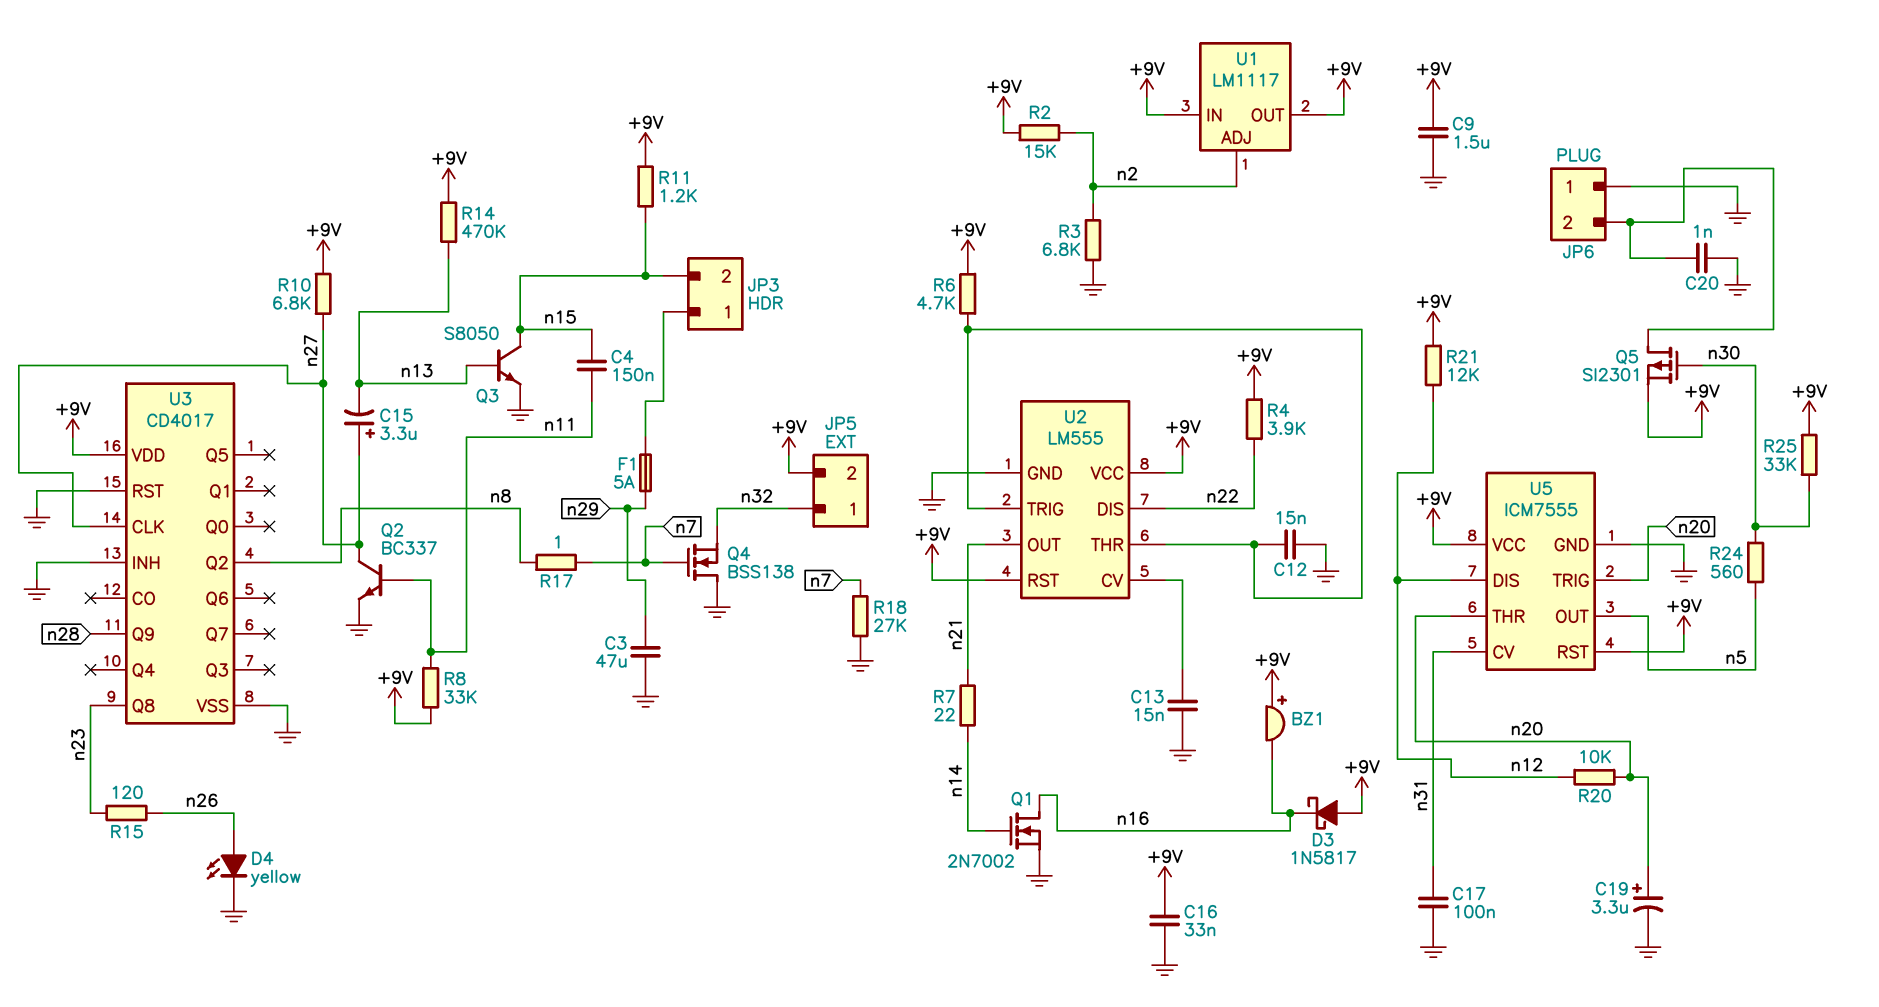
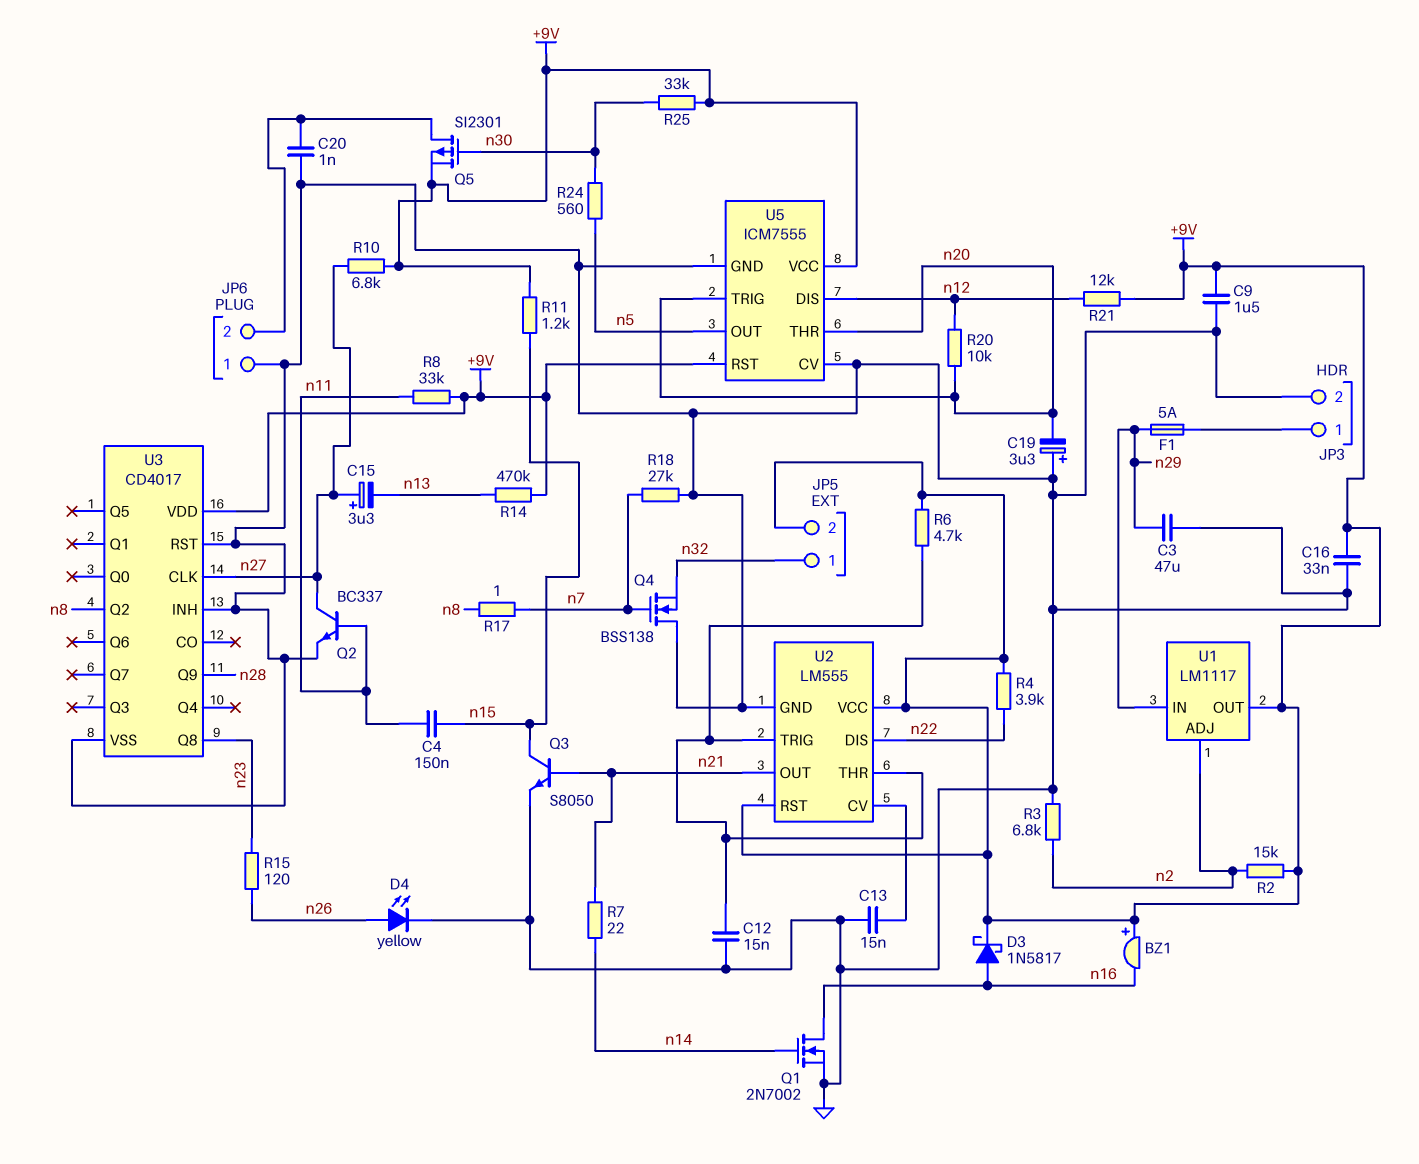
C17: 100nF (GND, n31) -> none
C19: 3.3uF (plus n20, minus GND) -> 3.3uF (plus GND, minus n20)
D3: schottky 1N5817 (A +9V, K n16) -> schottky 1N5817 (A n16, K +9V)
JP3 pin 2: n15 -> GND
Q3: NPN S8050 (B n13, C n15, E GND) -> NPN S8050 (B n21, C n15, E GND)
U1 pin IN: +9V -> n29
U5 pin CV: n31 -> GND

